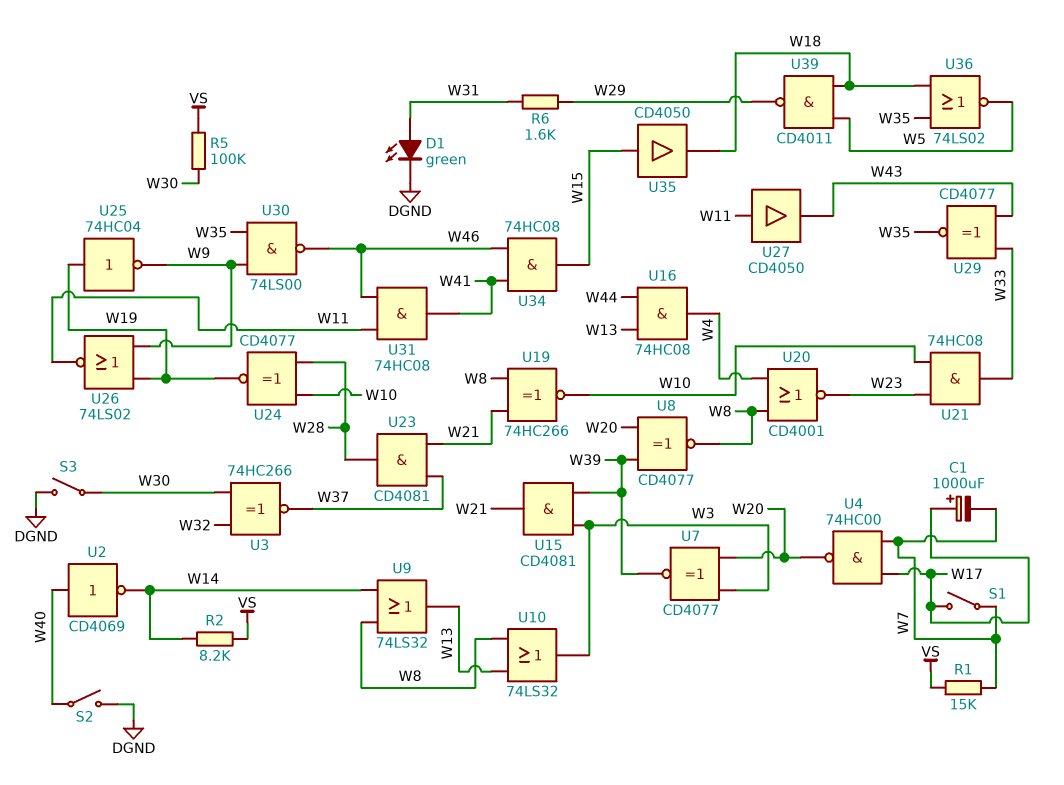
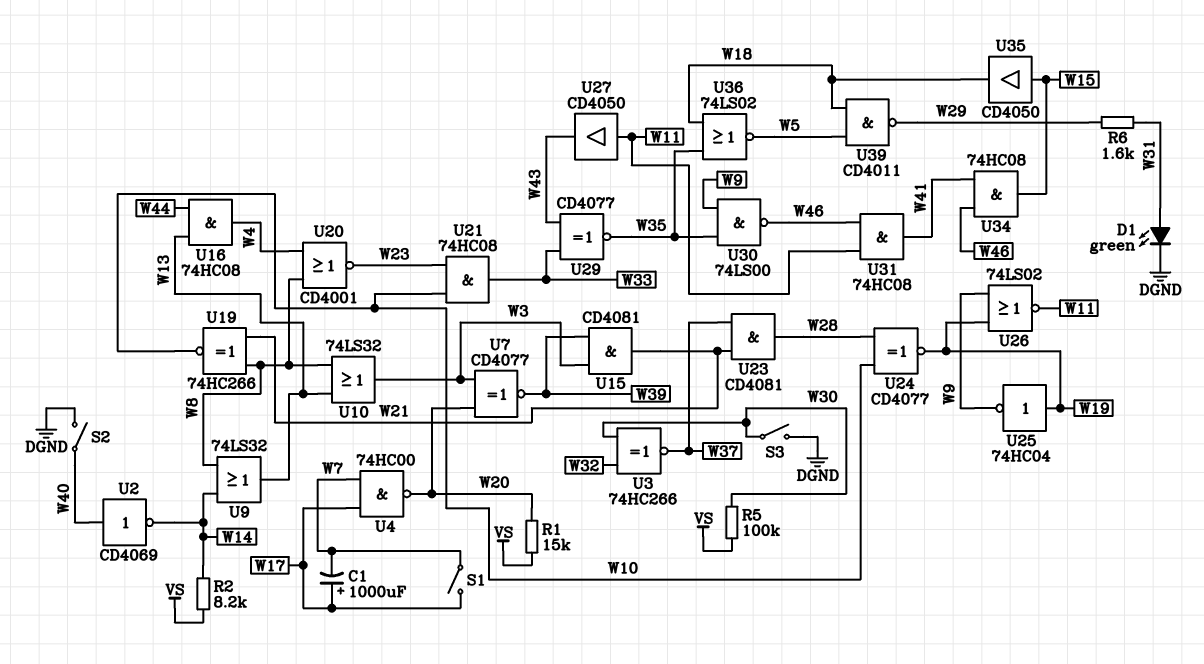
R1: 15k (VS, W7) -> 15k (VS, W20)
U8: XNOR CD4077 (in W20, in W39, out W8) -> none

